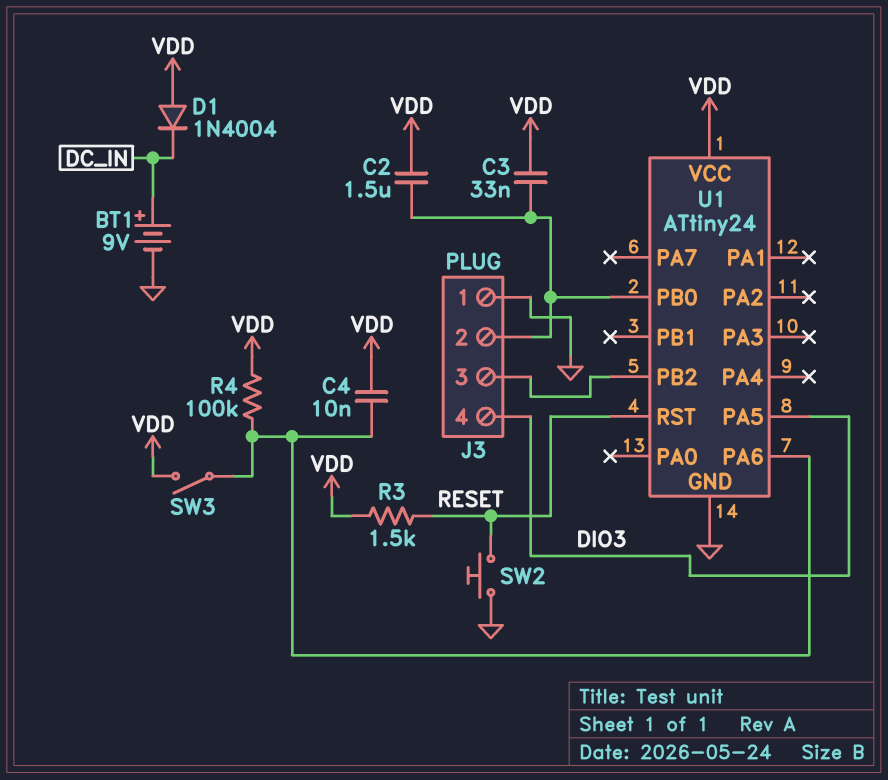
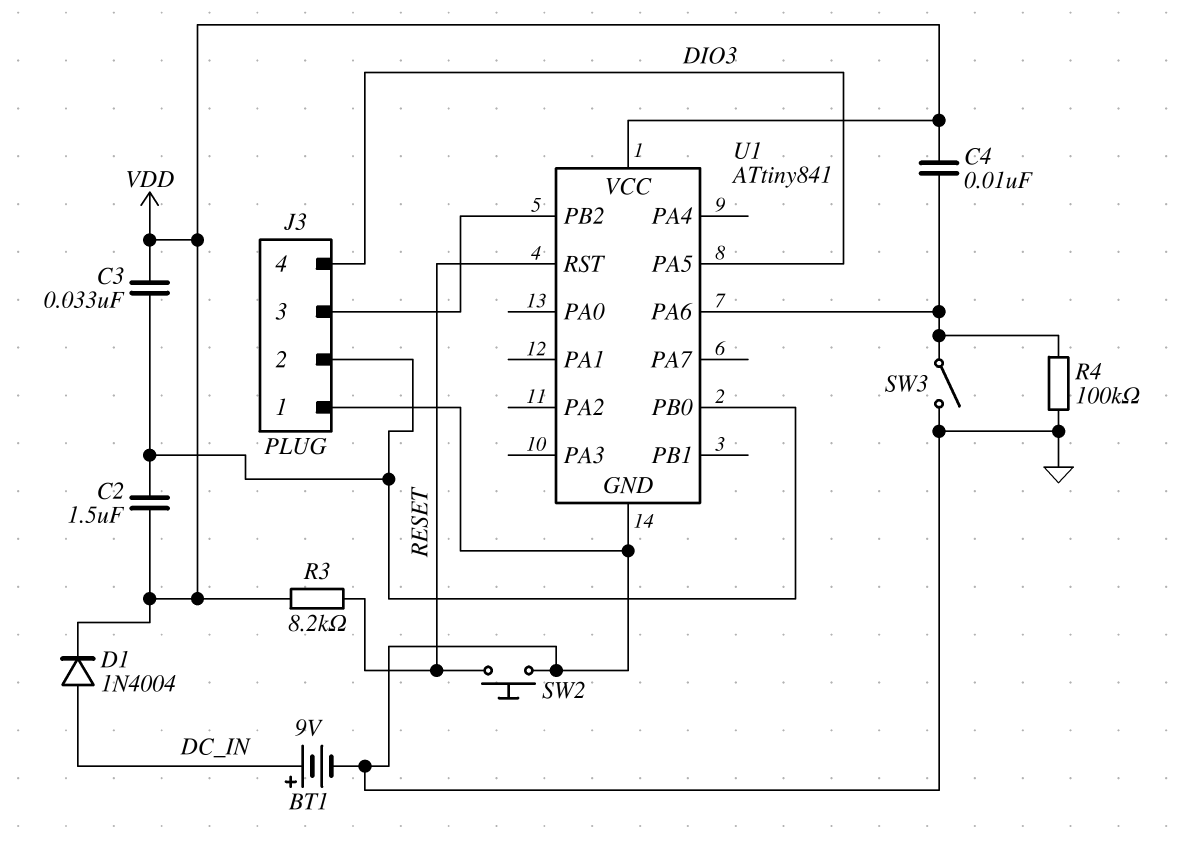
D1: diode 1N4004 (A VDD, K DC_IN) -> diode 1N4004 (A DC_IN, K VDD)
R3: 1.5k (RESET, VDD) -> 8.2k (RESET, VDD)
R4: 100k (U1/PA6, VDD) -> 100k (GND, U1/PA6)
SW3: switch (U1/PA6, VDD) -> switch (GND, U1/PA6)
U1: ATtiny24 -> ATtiny841

